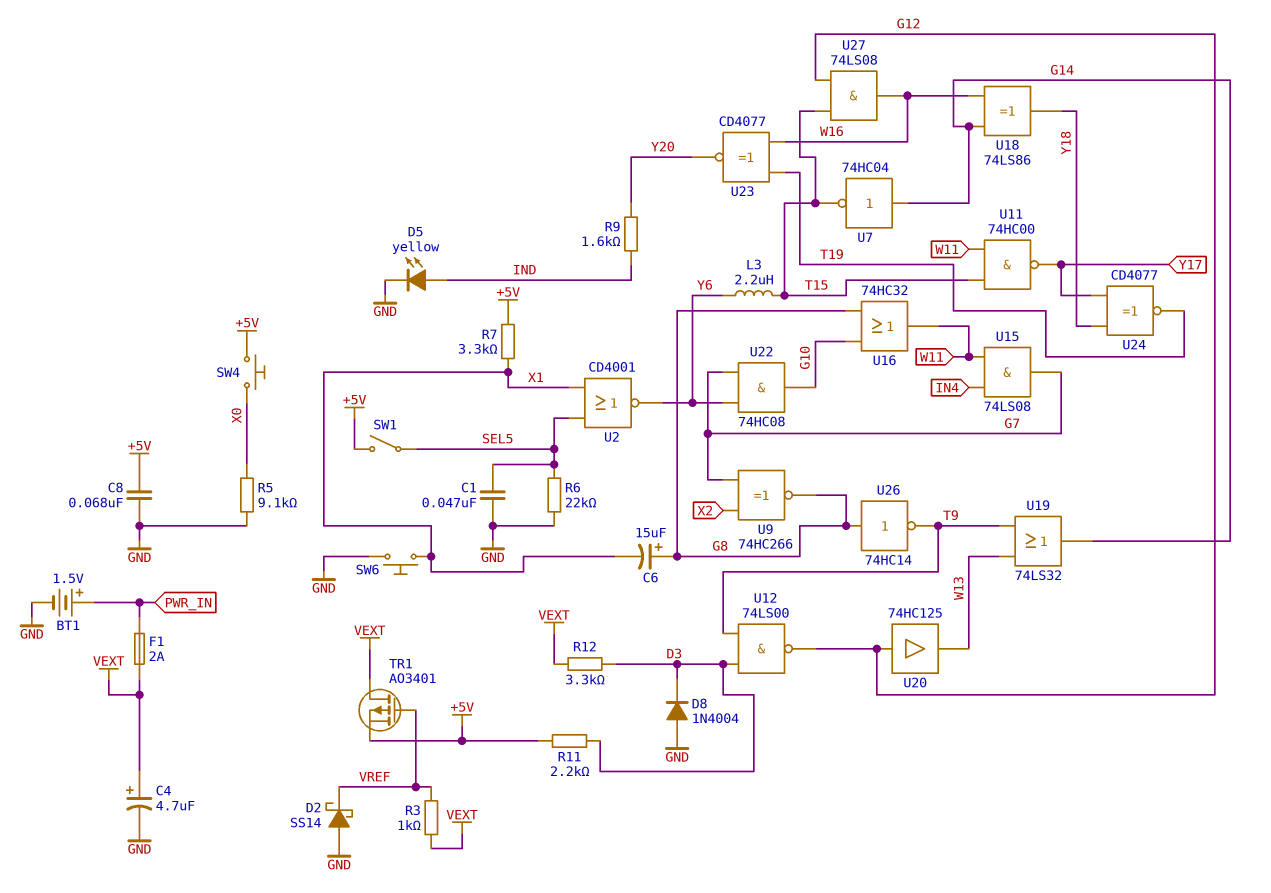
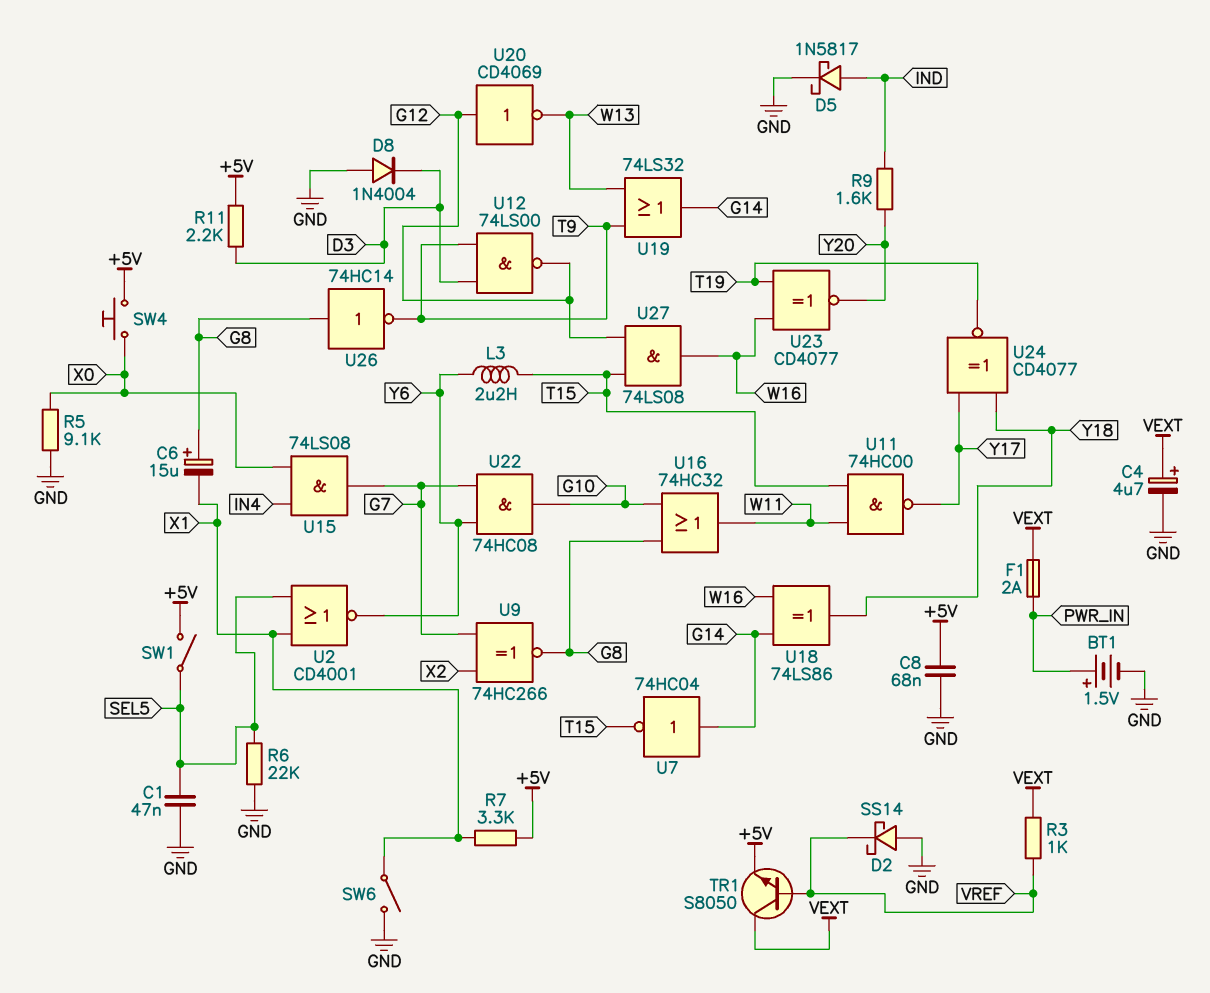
D5: LED yellow (A IND, K GND) -> schottky 1N5817 (A IND, K GND)
R12: 3.3k (D3, VEXT) -> none
SW6: button (GND, X1) -> switch (GND, X1)
TR1: PMOS AO3401 (G VREF, D VEXT, S +5V) -> NPN S8050 (B VREF, C VEXT, E +5V)
U15: AND 74LS08 (in IN4, in W11, out G7) -> AND 74LS08 (in IN4, in X0, out G7)
U20: buffer 74HC125 (in G12, out W13) -> NOT CD4069 (in G12, out W13)

